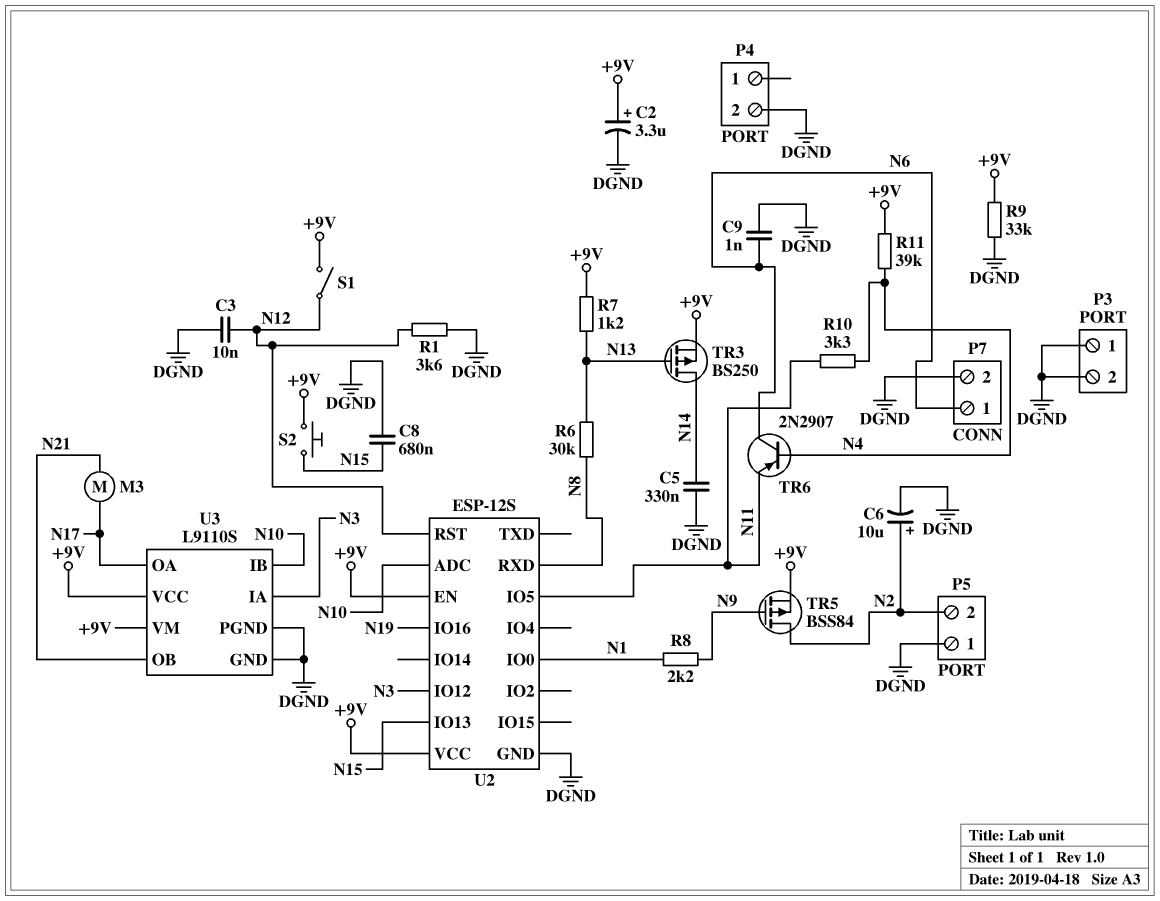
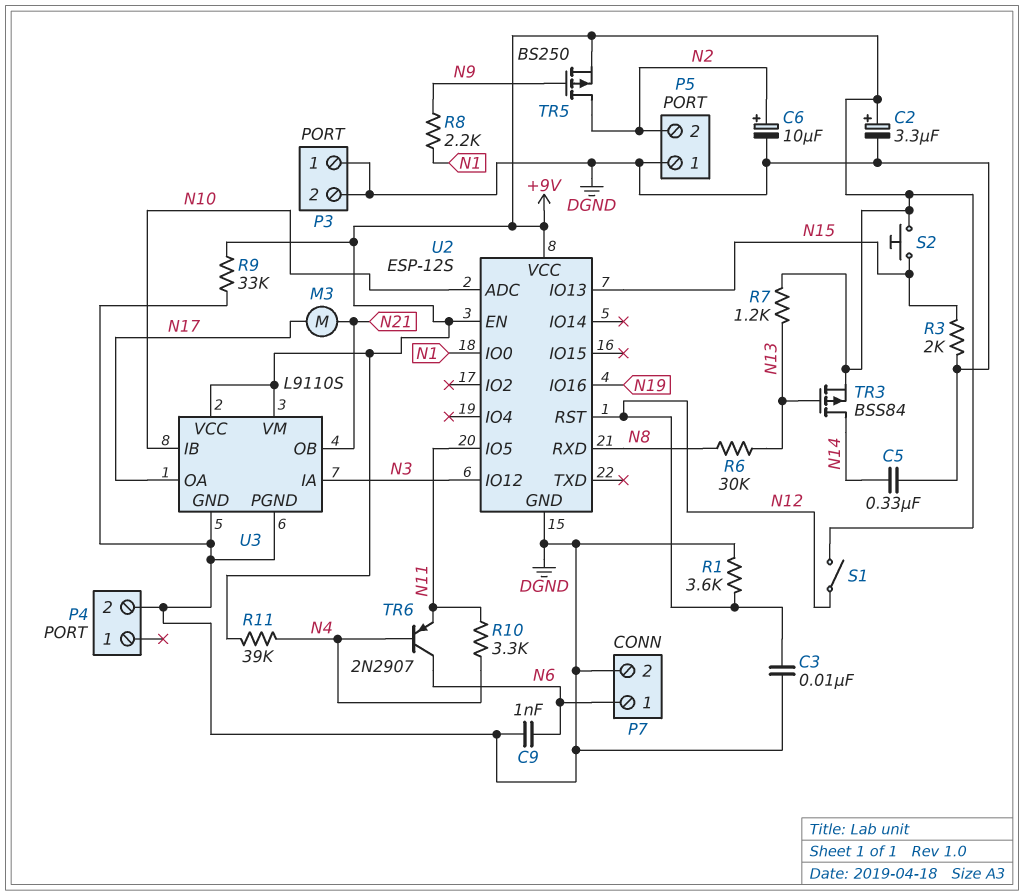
C8: 680nF (DGND, N15) -> none
R3: none -> 2k (DGND, N15)
TR3: PMOS BS250 (G N13, D N14, S +9V) -> PMOS BSS84 (G N13, D N14, S +9V)
TR5: PMOS BSS84 (G N9, D N2, S +9V) -> PMOS BS250 (G N9, D N2, S +9V)

